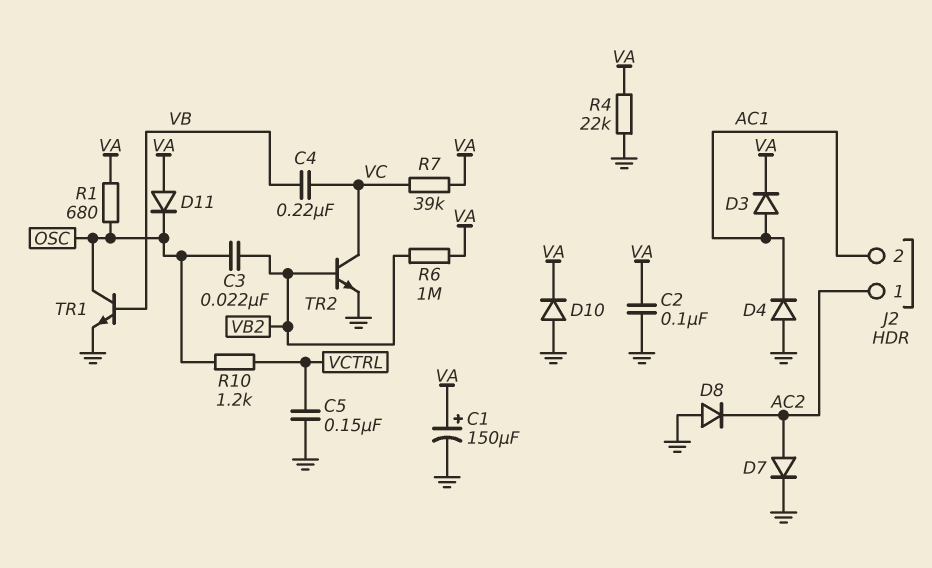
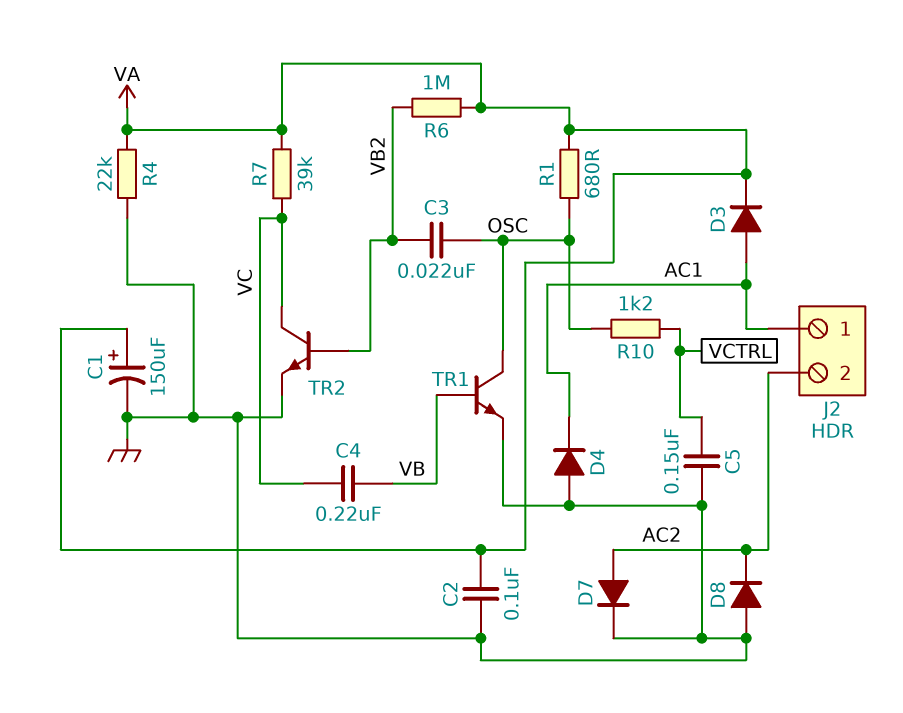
D10: diode (A GND, K VA) -> none
D11: diode (A VA, K OSC) -> none
J2 pin 1: AC2 -> AC1
J2 pin 2: AC1 -> AC2

